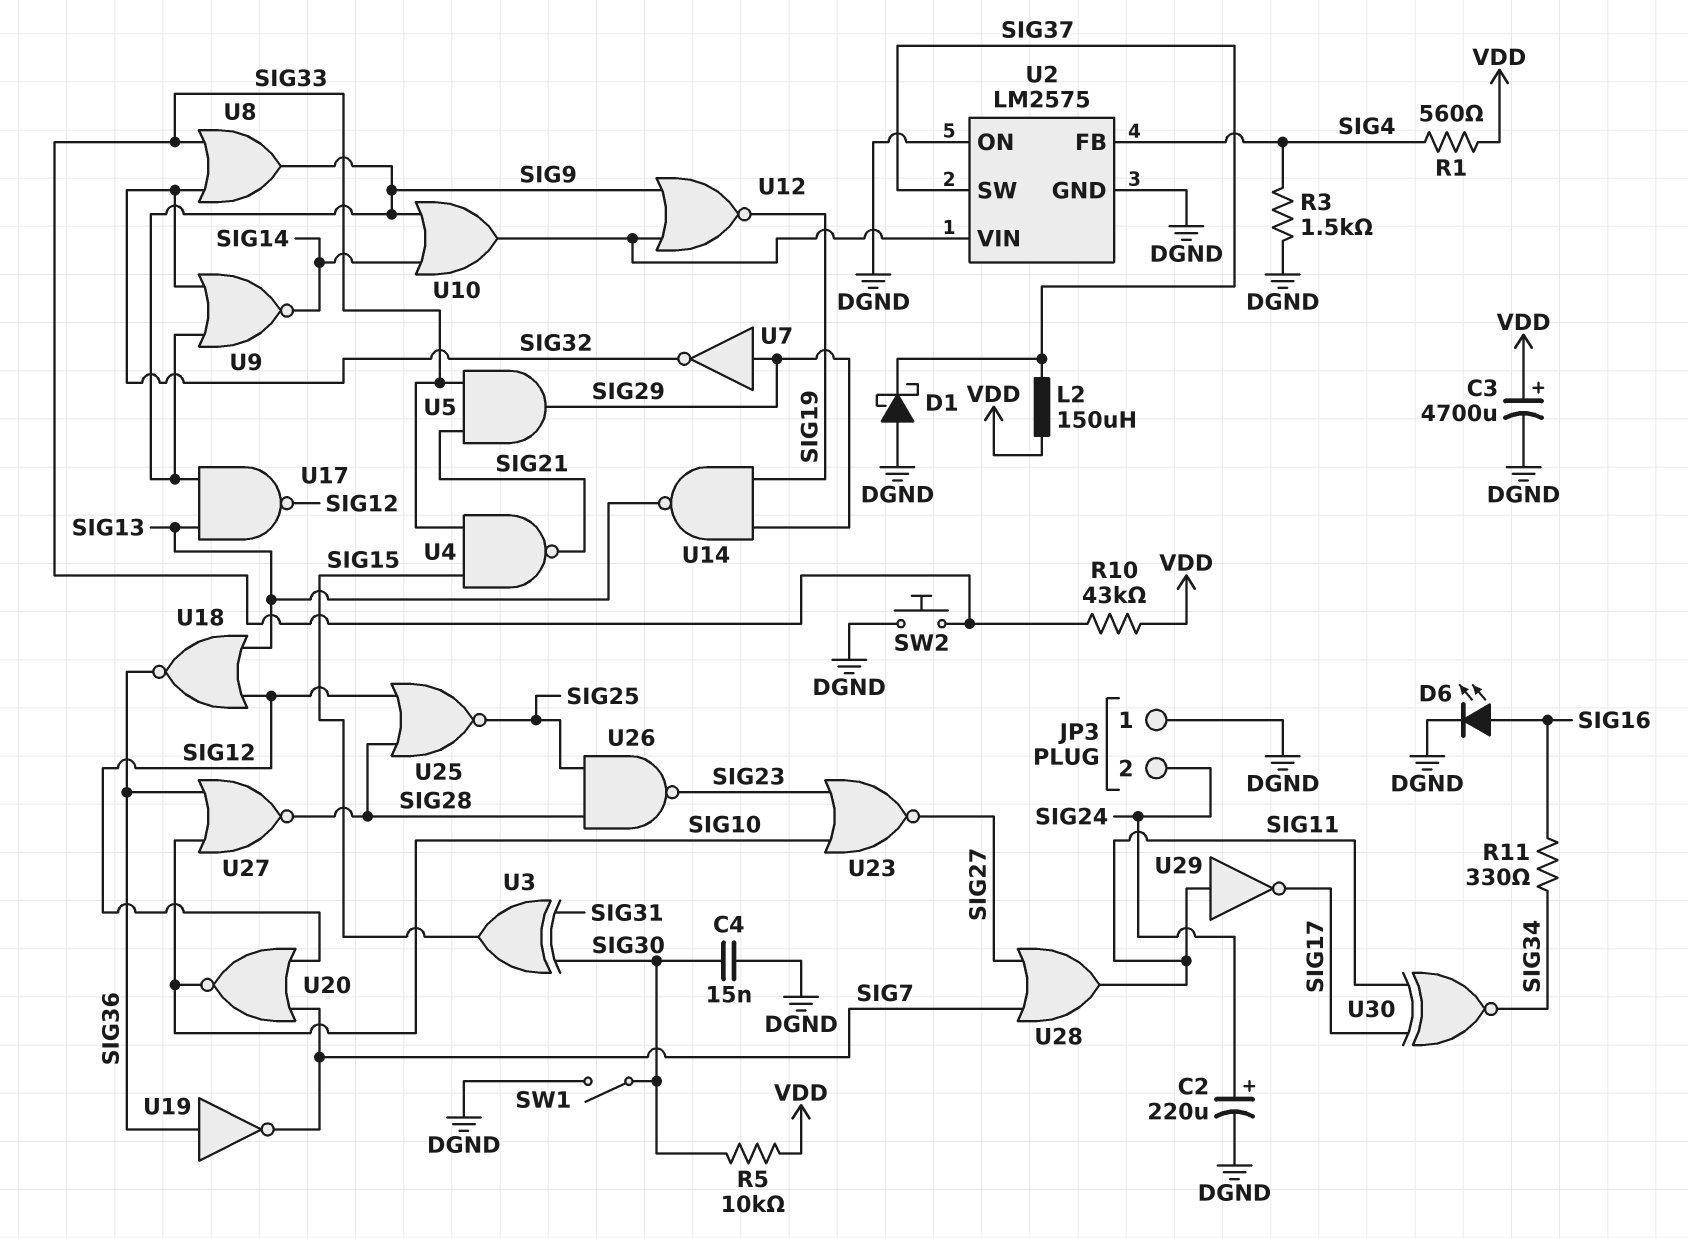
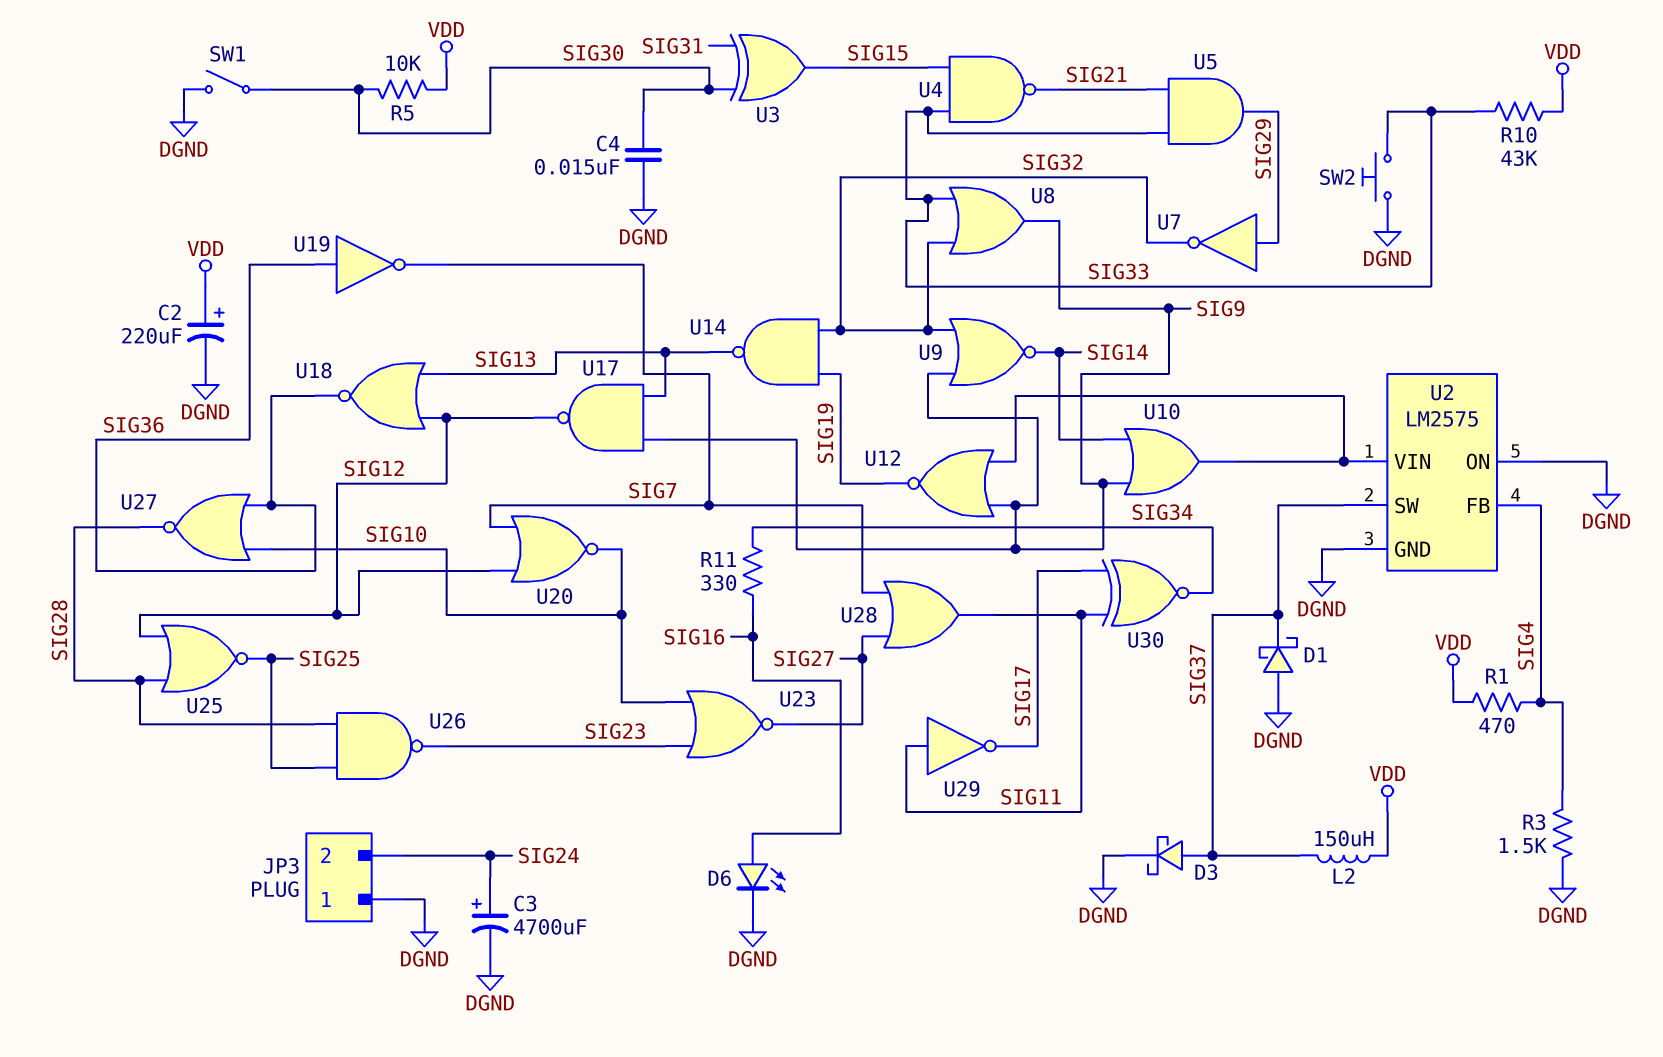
C2: 220uF (plus SIG24, minus DGND) -> 220uF (plus VDD, minus DGND)
C3: 4700uF (plus VDD, minus DGND) -> 4700uF (plus SIG24, minus DGND)
D3: none -> schottky (A SIG37, K DGND)
R1: 560 (SIG4, VDD) -> 470 (SIG4, VDD)
U14: NAND (in SIG19, in SIG29, out SIG13) -> NAND (in SIG19, in SIG32, out SIG13)

